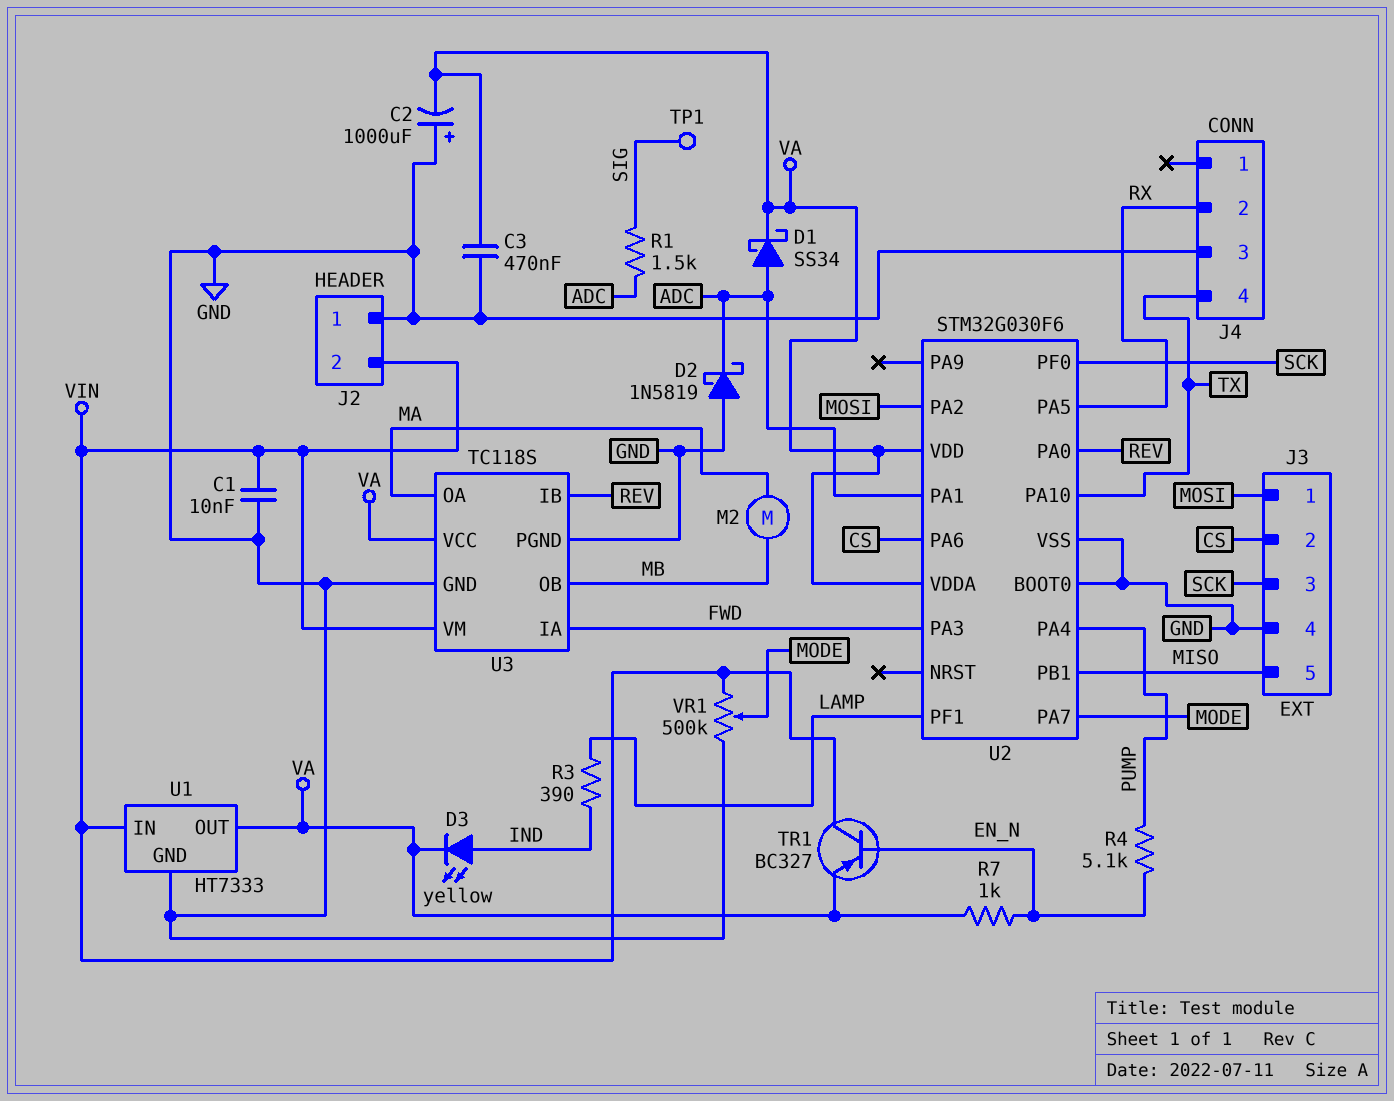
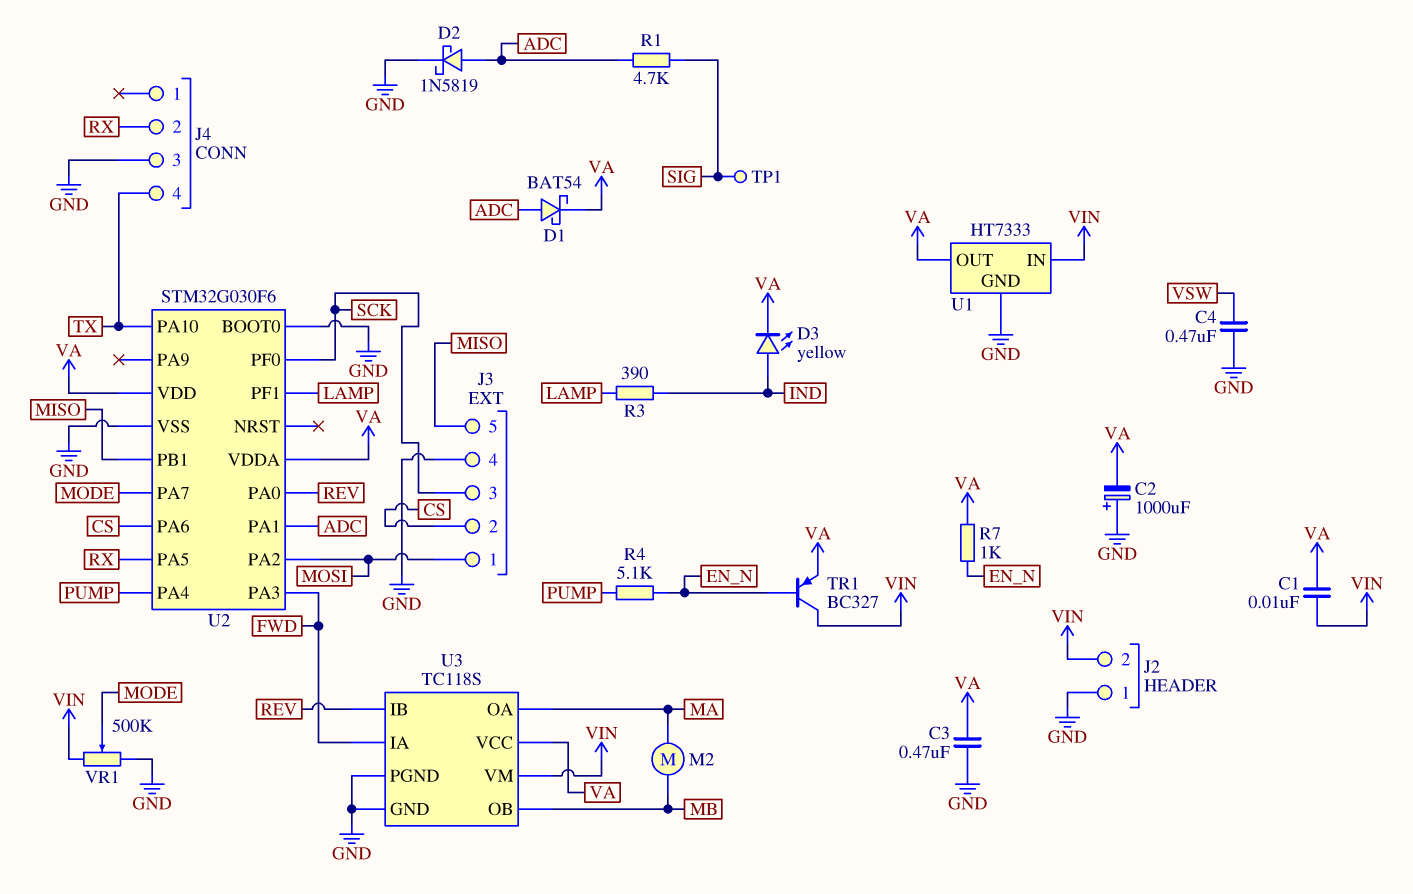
C1: 10nF (GND, VIN) -> 10nF (VA, VIN)
C4: none -> 470nF (GND, VSW)
D1: schottky SS34 (A ADC, K VA) -> schottky BAT54 (A ADC, K VA)
D2: schottky 1N5819 (A GND, K ADC) -> schottky 1N5819 (A ADC, K GND)
R1: 1.5k (ADC, SIG) -> 4.7k (ADC, SIG)

